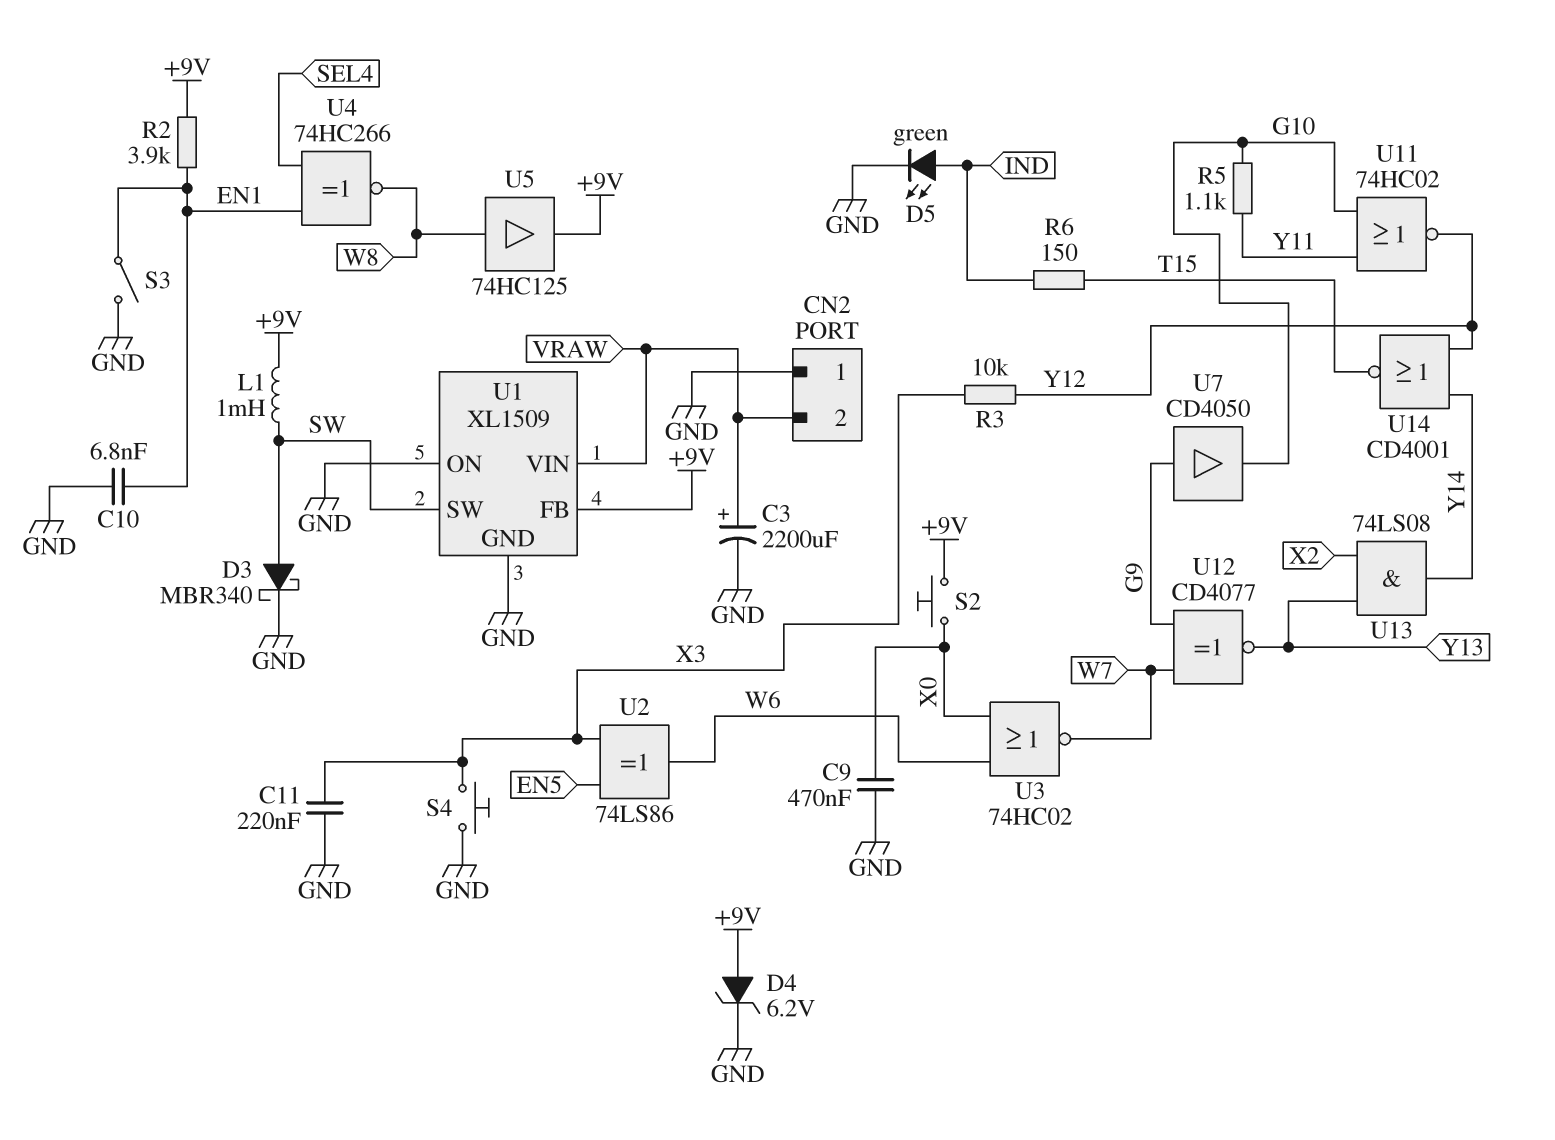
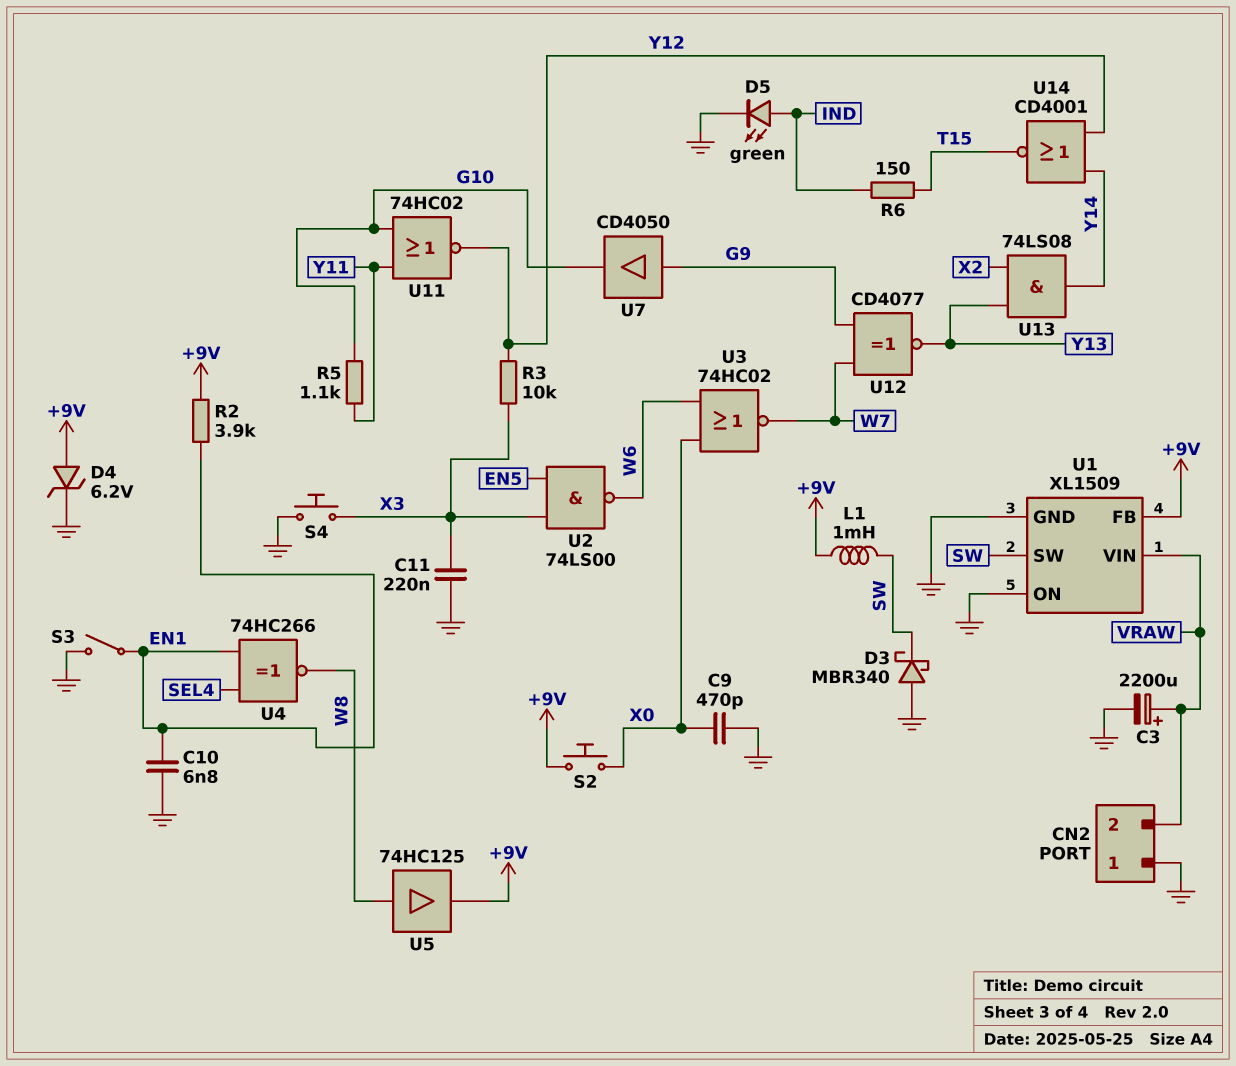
C9: 470nF (GND, X0) -> 470pF (GND, X0)
D3: schottky MBR340 (A SW, K GND) -> schottky MBR340 (A GND, K SW)
U2: XOR 74LS86 (in EN5, in X3, out W6) -> NAND 74LS00 (in EN5, in X3, out W6)

